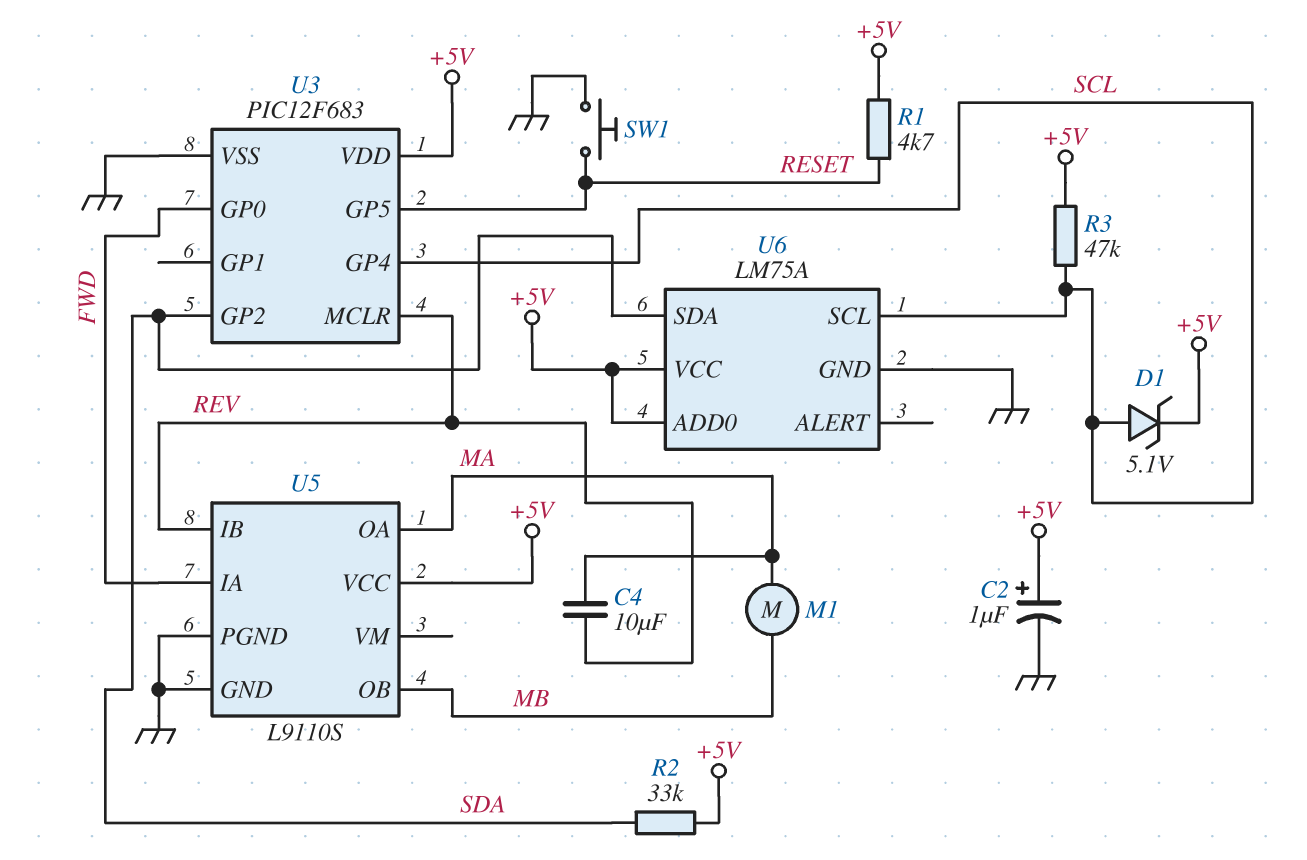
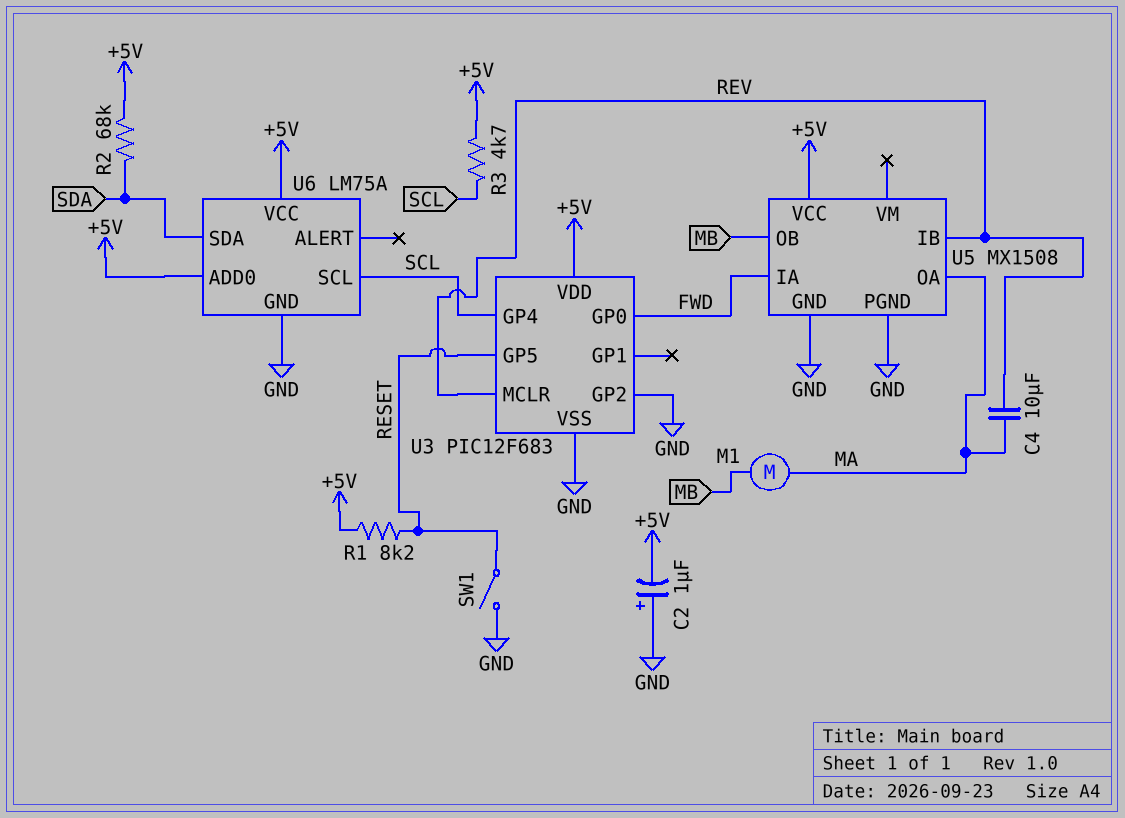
C2: 1uF (plus +5V, minus GND) -> 1uF (plus GND, minus +5V)
D1: zener 5.1V (A SCL, K +5V) -> none
R1: 4.7k (+5V, RESET) -> 8.2k (+5V, RESET)
R2: 33k (+5V, SDA) -> 68k (+5V, SDA)
R3: 47k (+5V, SCL) -> 4.7k (+5V, SCL)
SW1: button (GND, RESET) -> switch (GND, RESET)
U3 pin GP2: SDA -> GND
U5: L9110S -> MX1508

